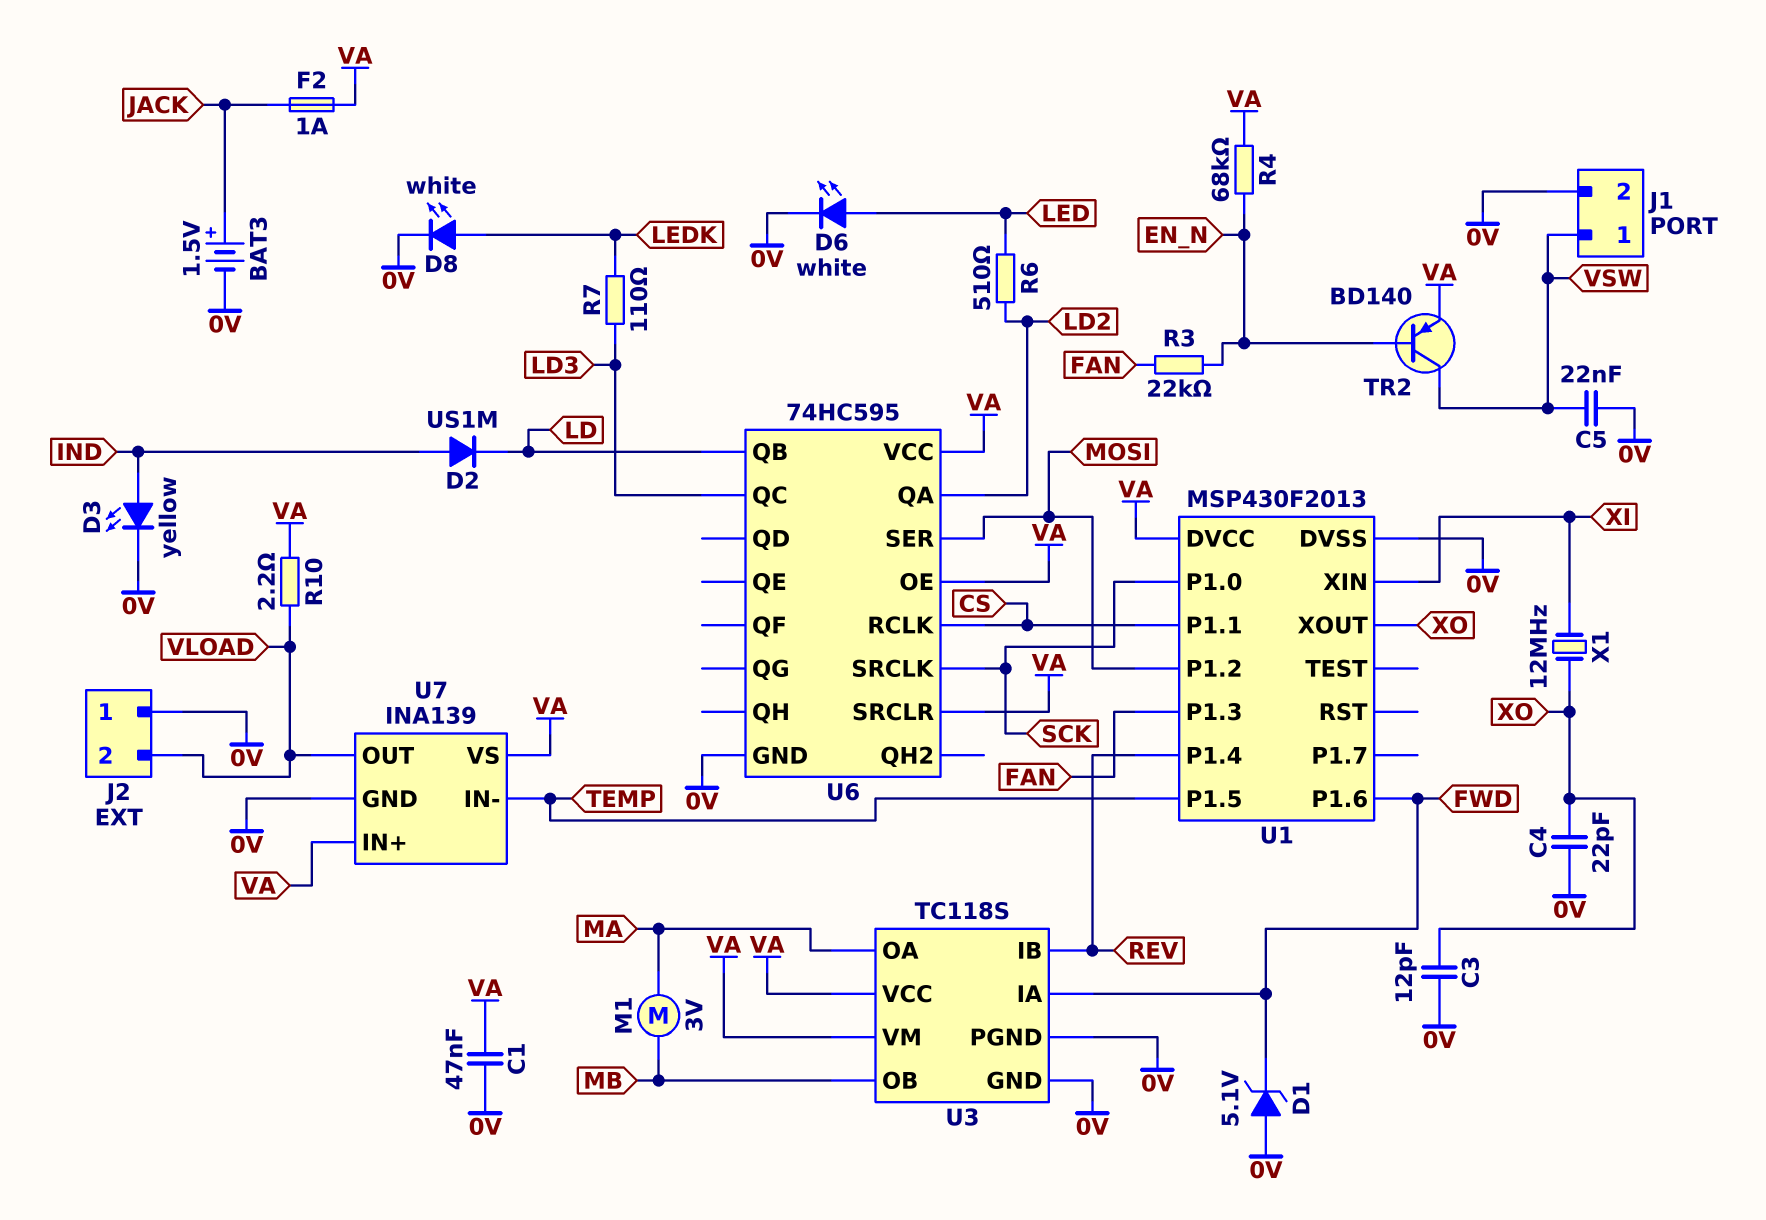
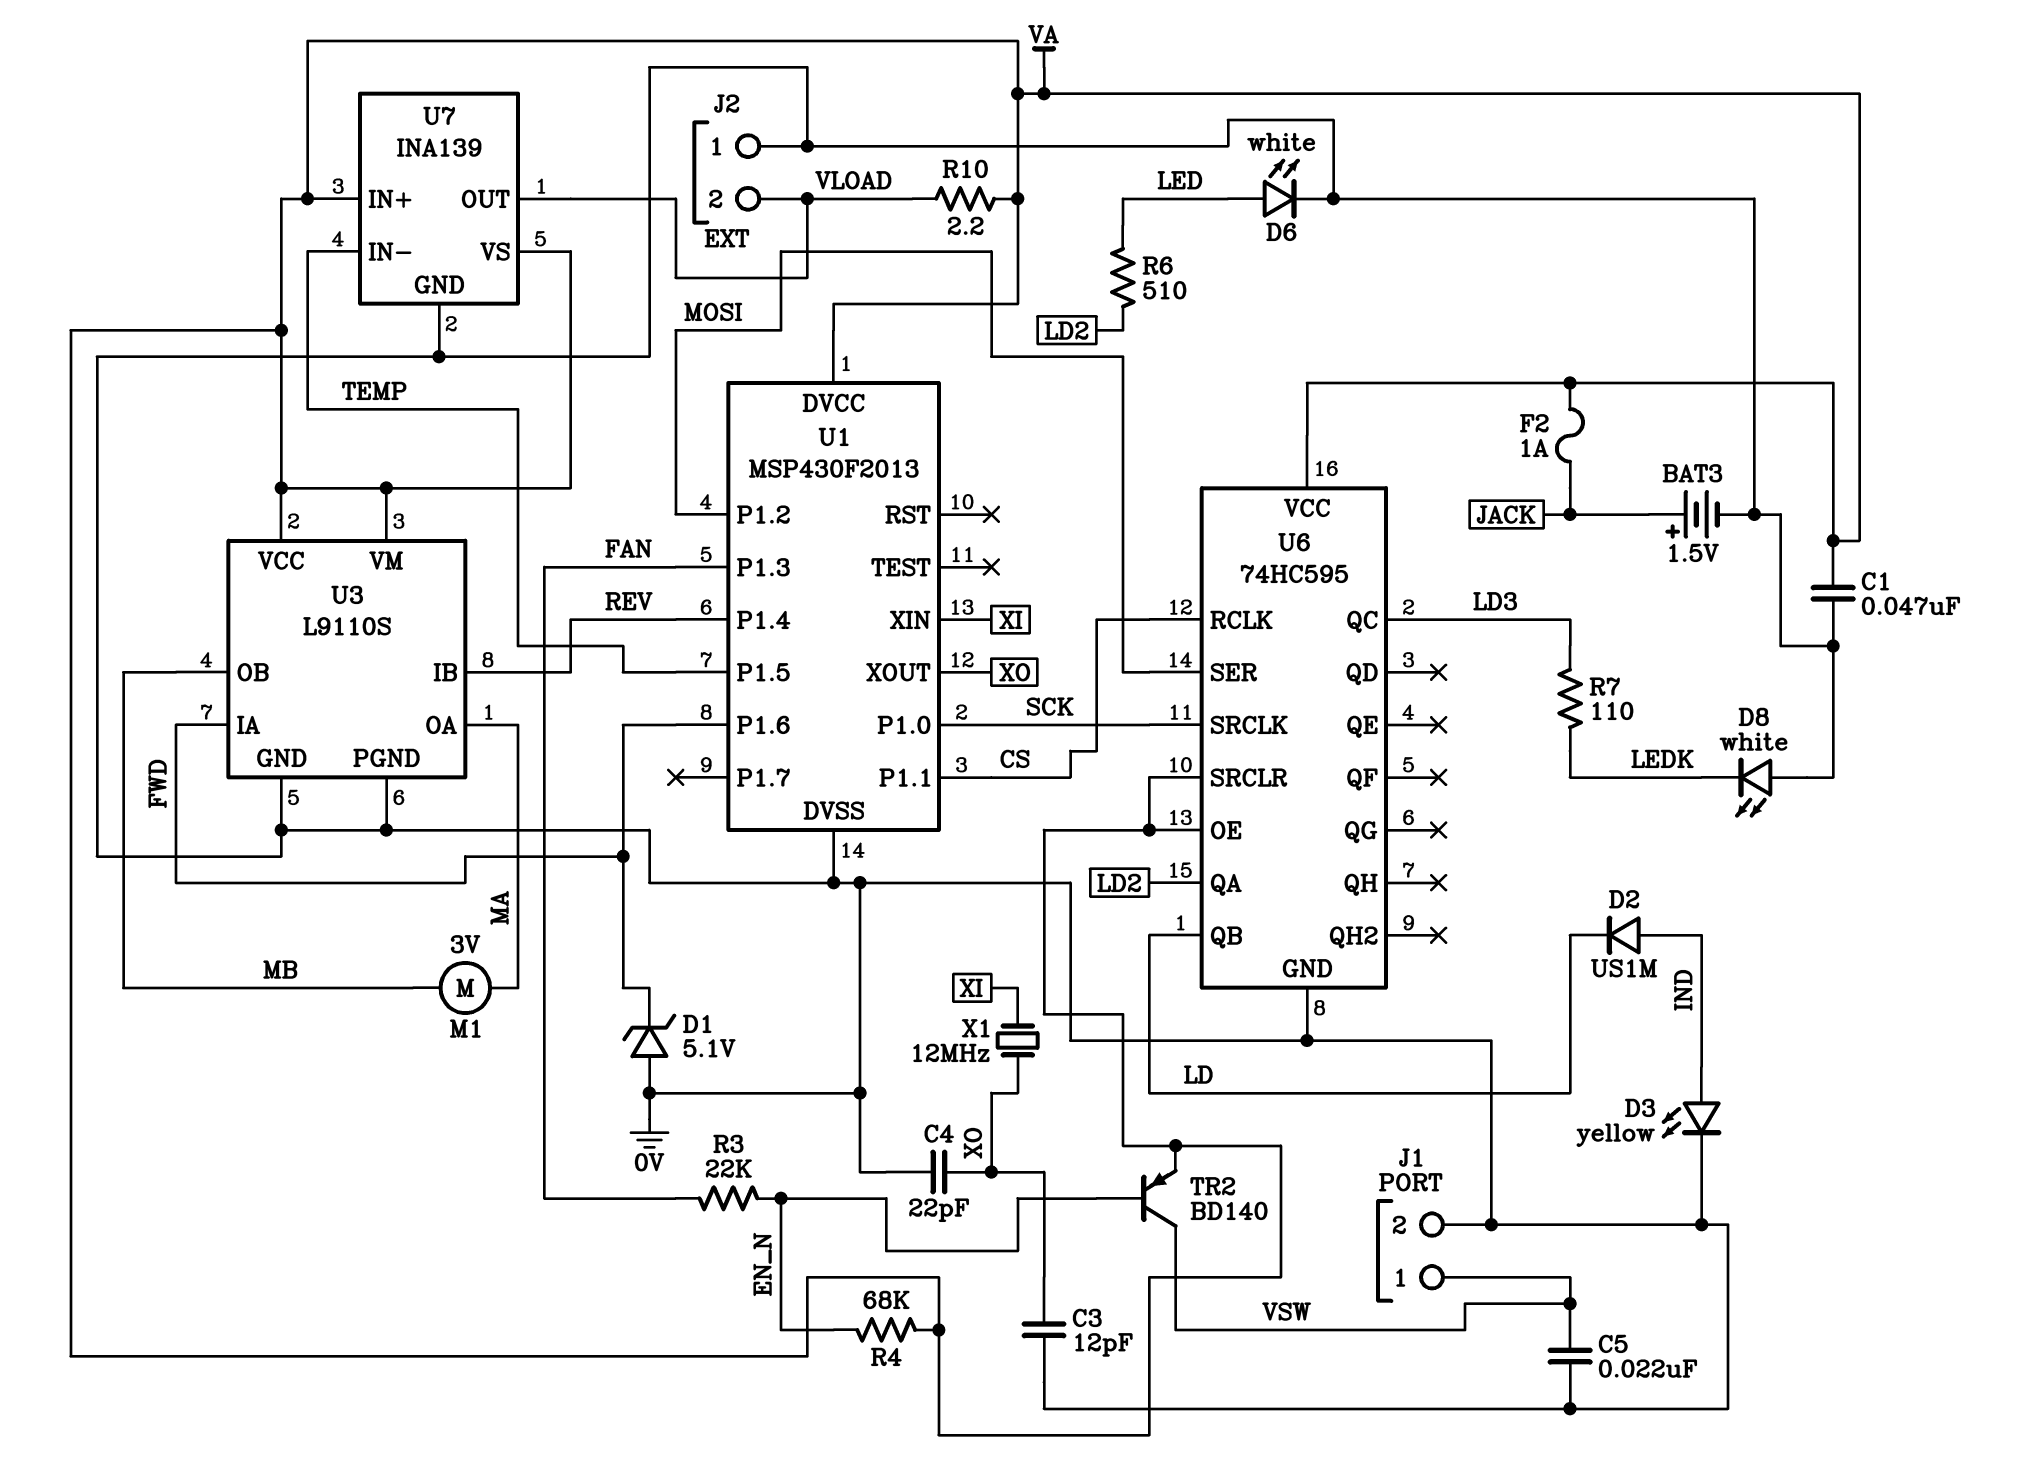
D8: LED white (A LEDK, K 0V) -> LED white (A 0V, K LEDK)
U3: TC118S -> L9110S

